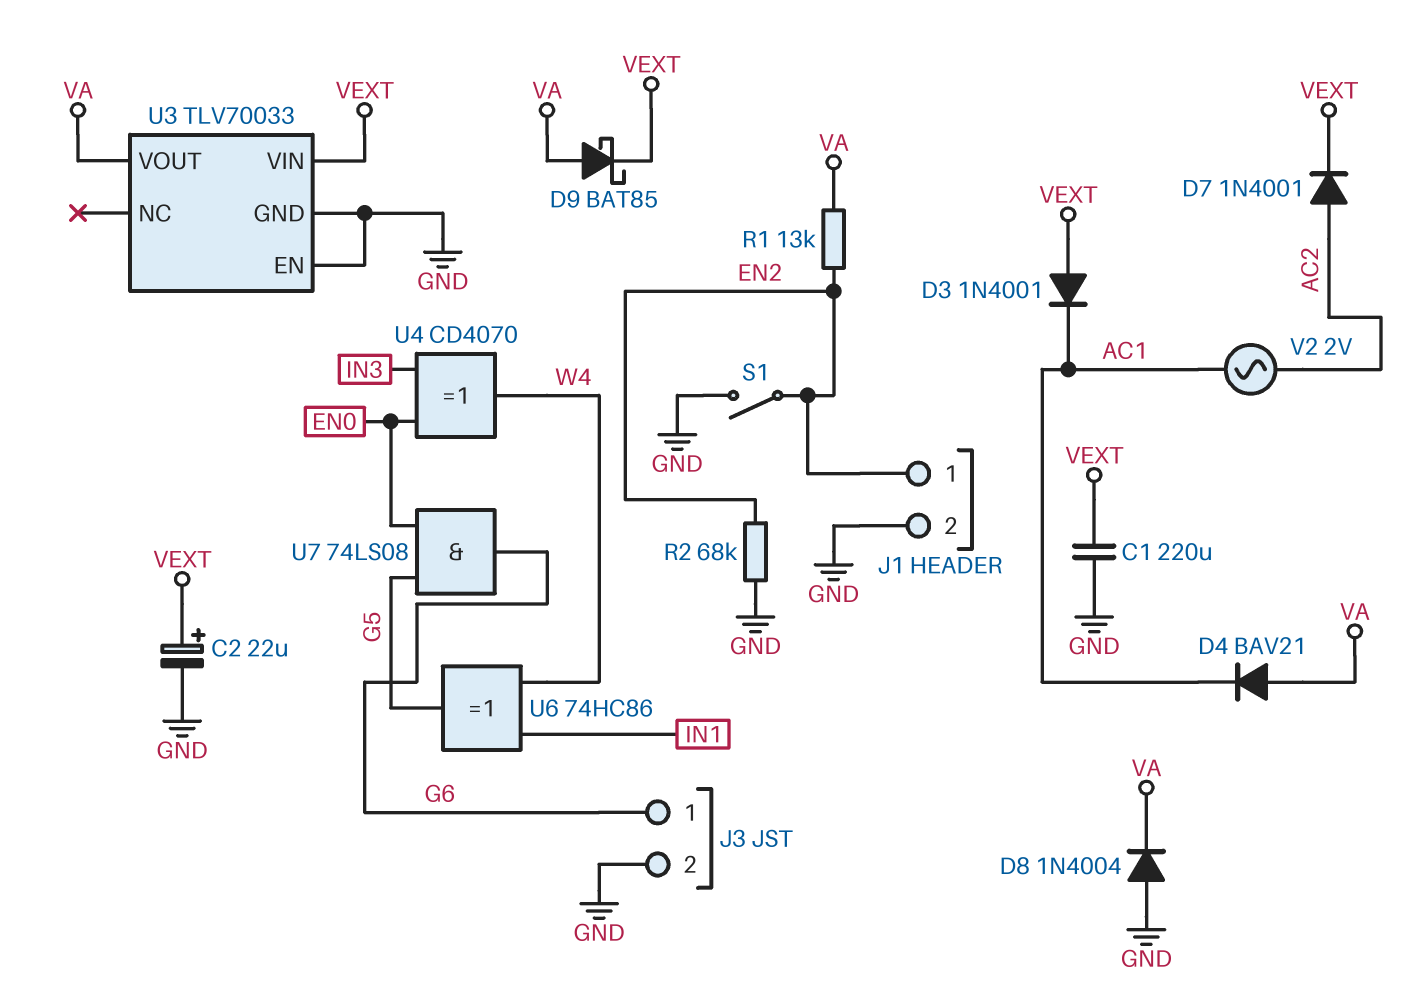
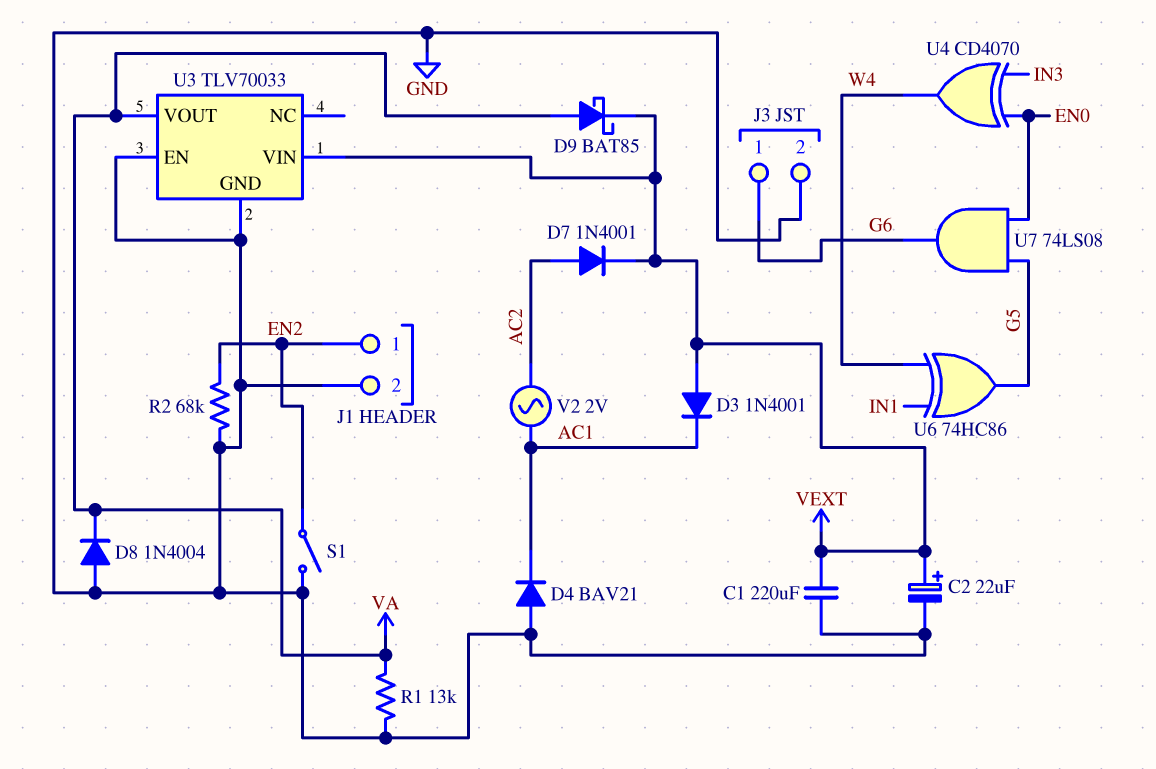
D4: diode BAV21 (A VA, K AC1) -> diode BAV21 (A GND, K AC1)
R1: 13k (EN2, VA) -> 13k (GND, VA)

